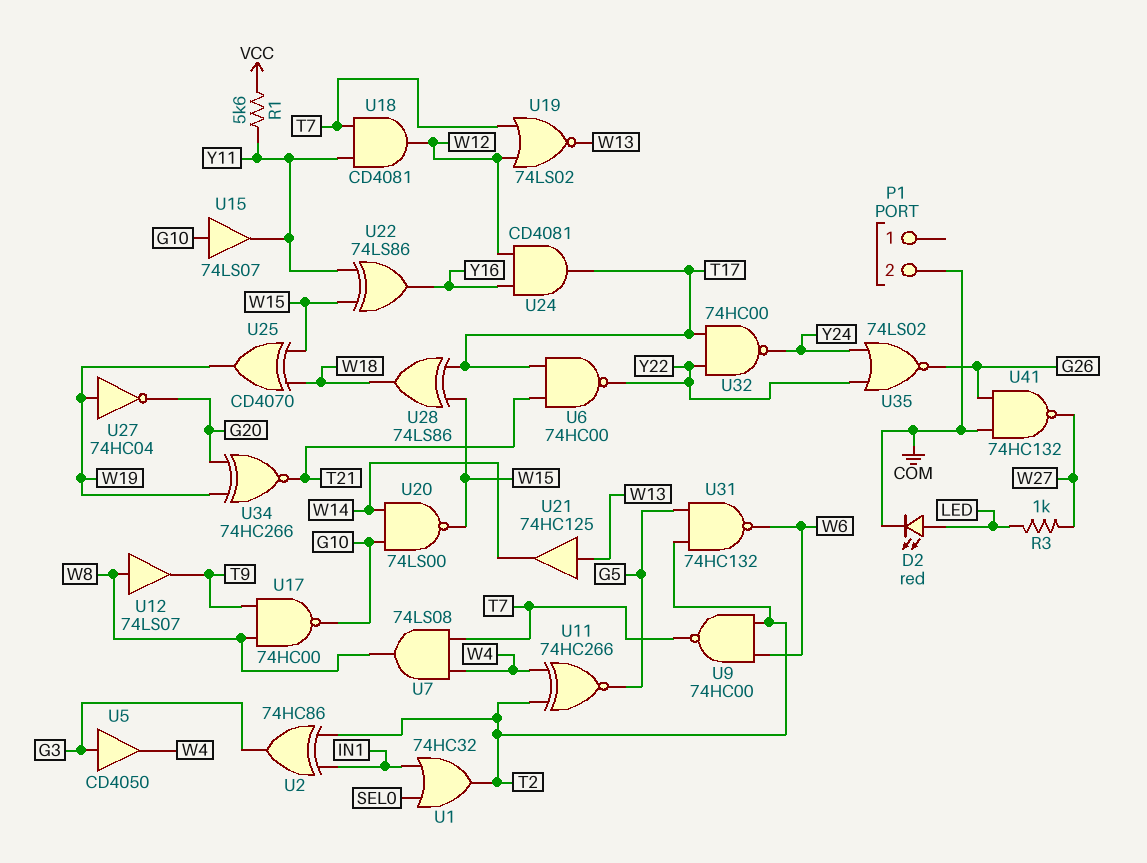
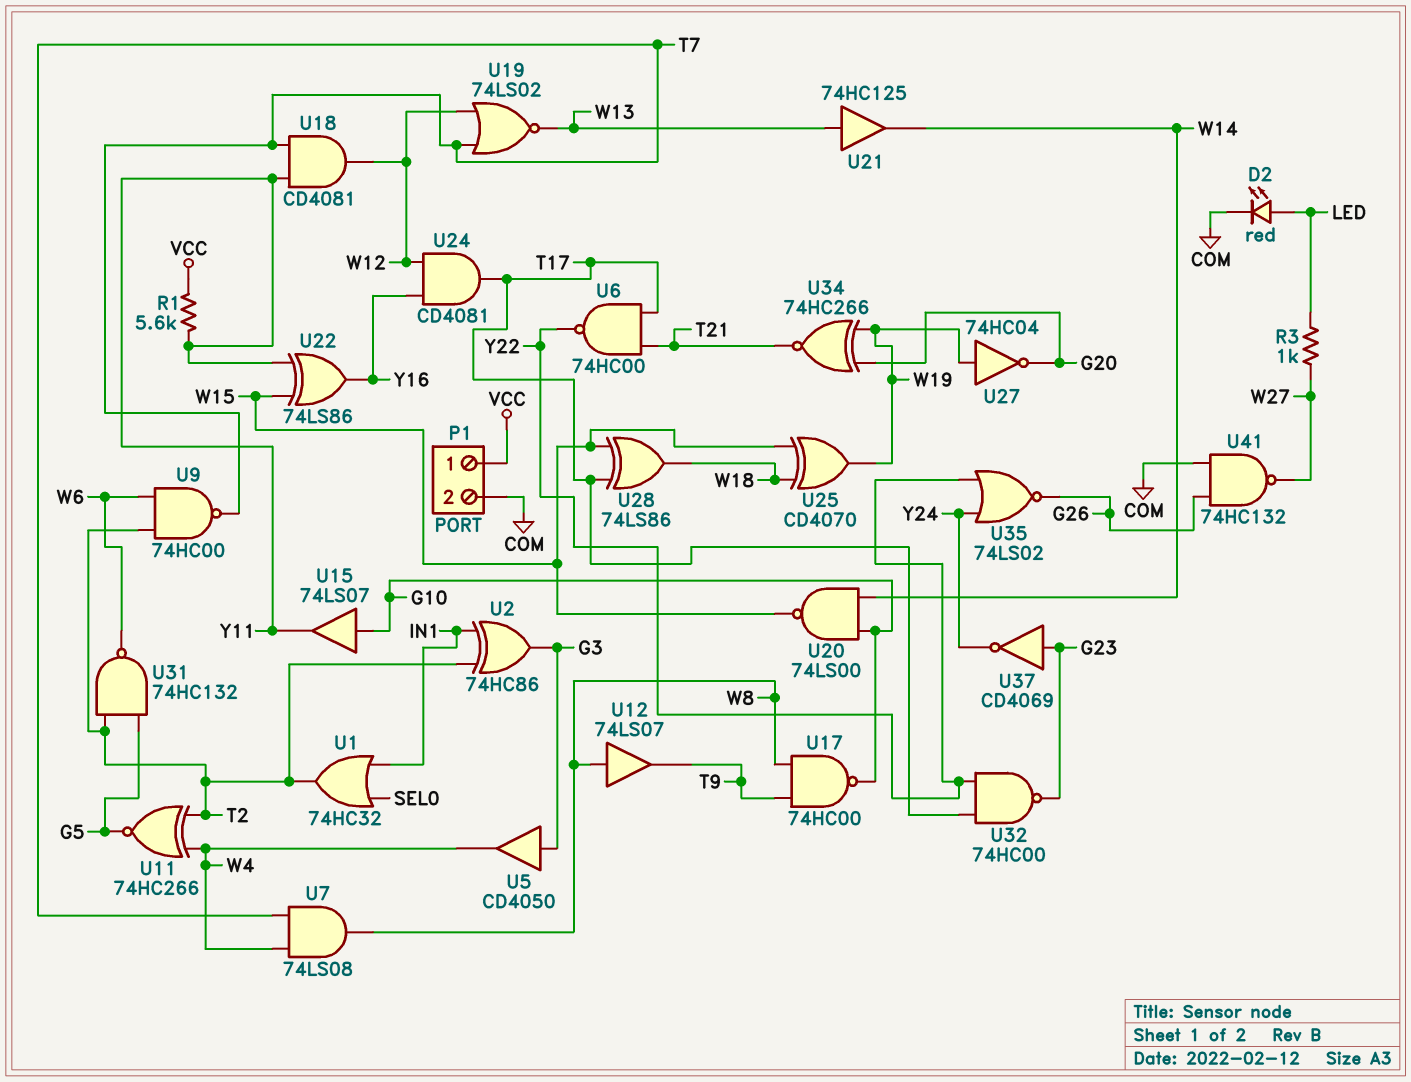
P1 pin 1: none -> VCC
U32: NAND 74HC00 (in T17, in Y22, out Y24) -> NAND 74HC00 (in T17, in Y22, out G23)
U37: none -> NOT CD4069 (in G23, out Y24)

